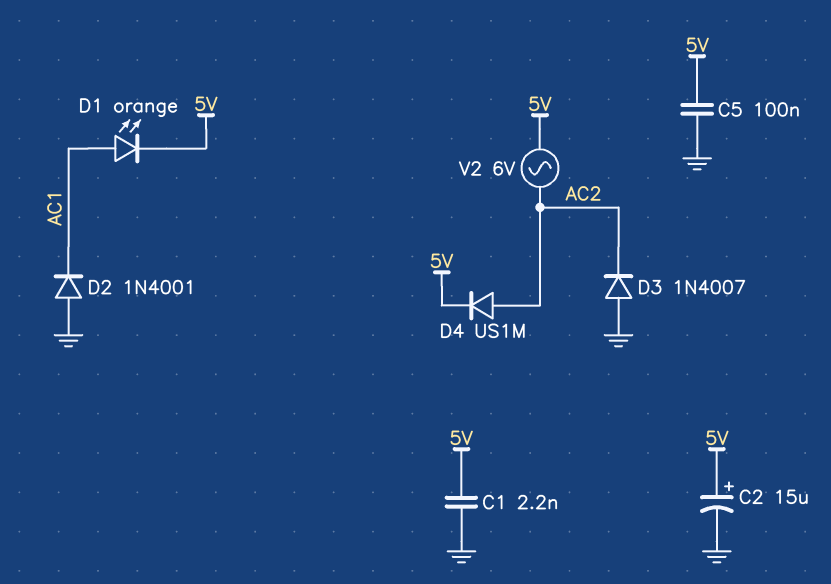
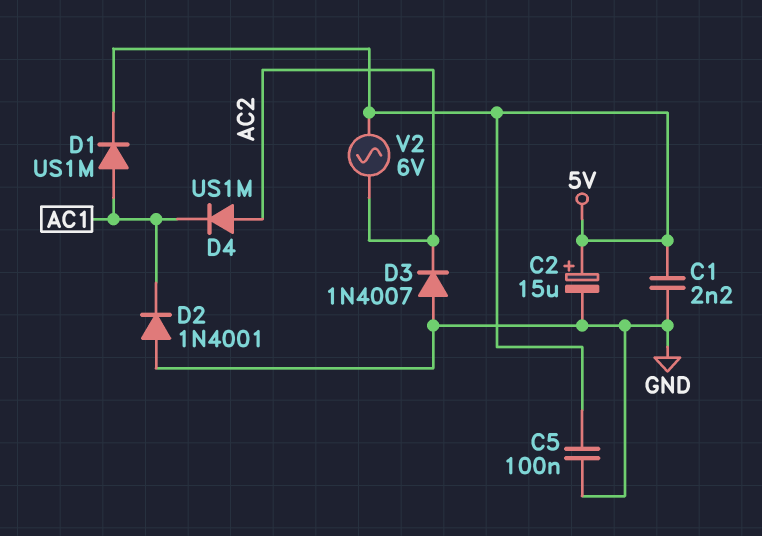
D1: LED orange (A AC1, K 5V) -> diode US1M (A AC1, K 5V)
D4: diode US1M (A AC2, K 5V) -> diode US1M (A AC2, K AC1)

